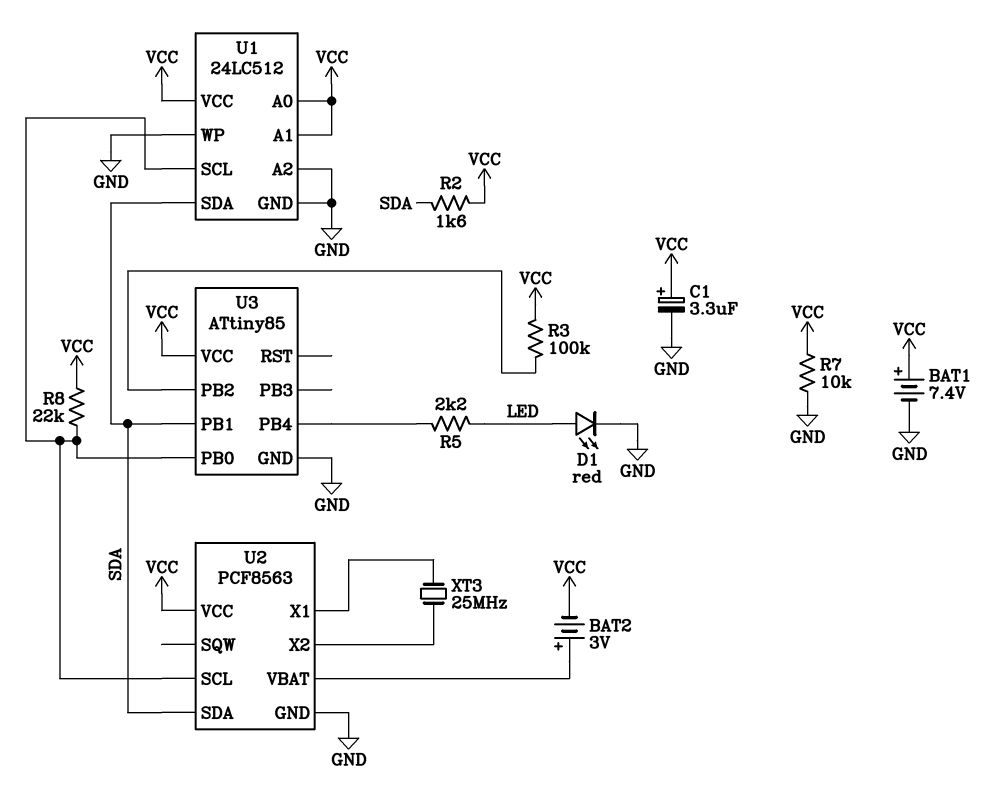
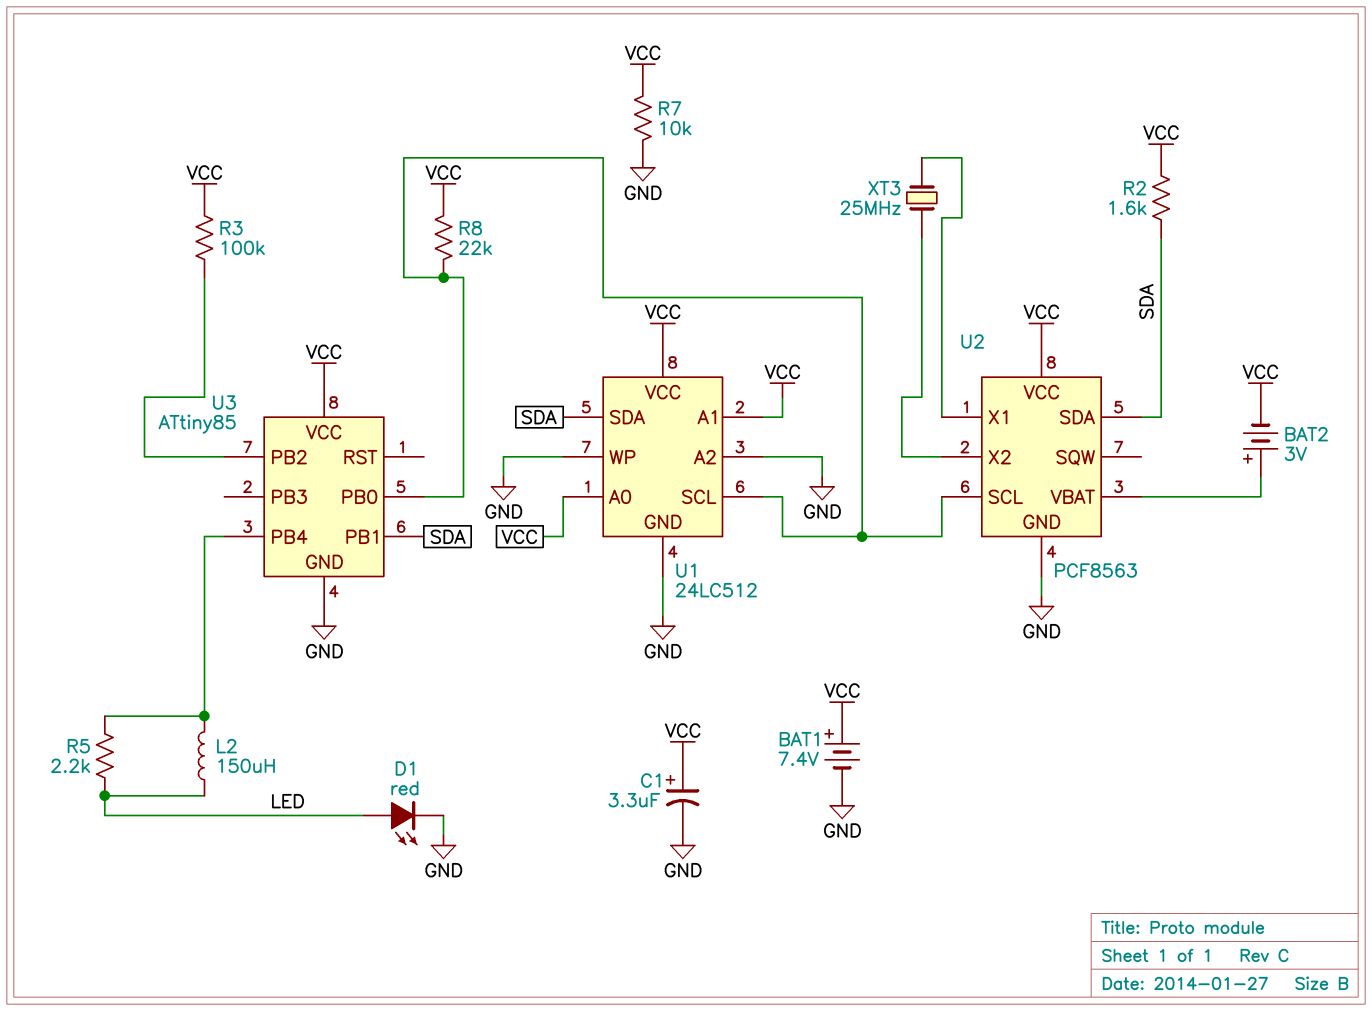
L2: none -> 150uH (LED, U3/PB4)

